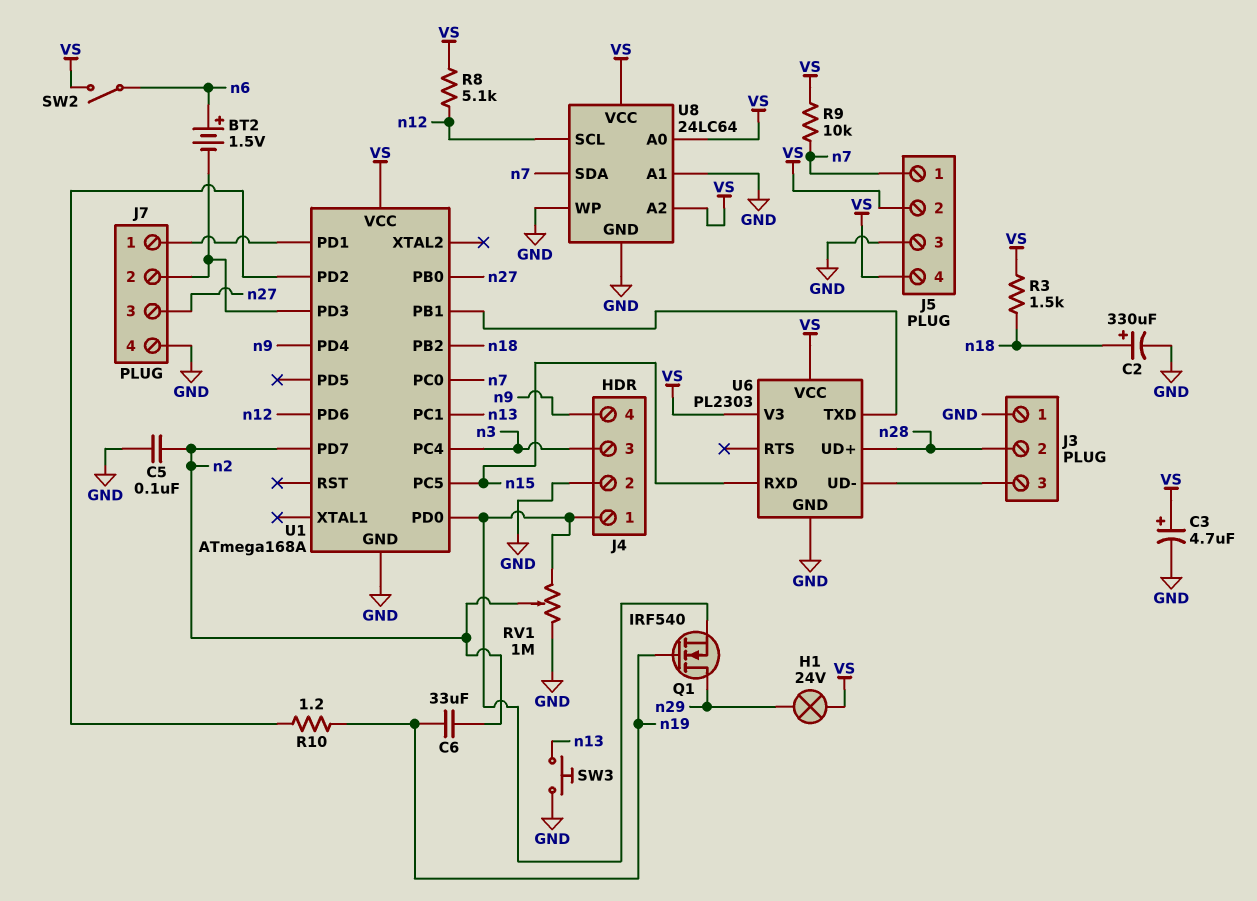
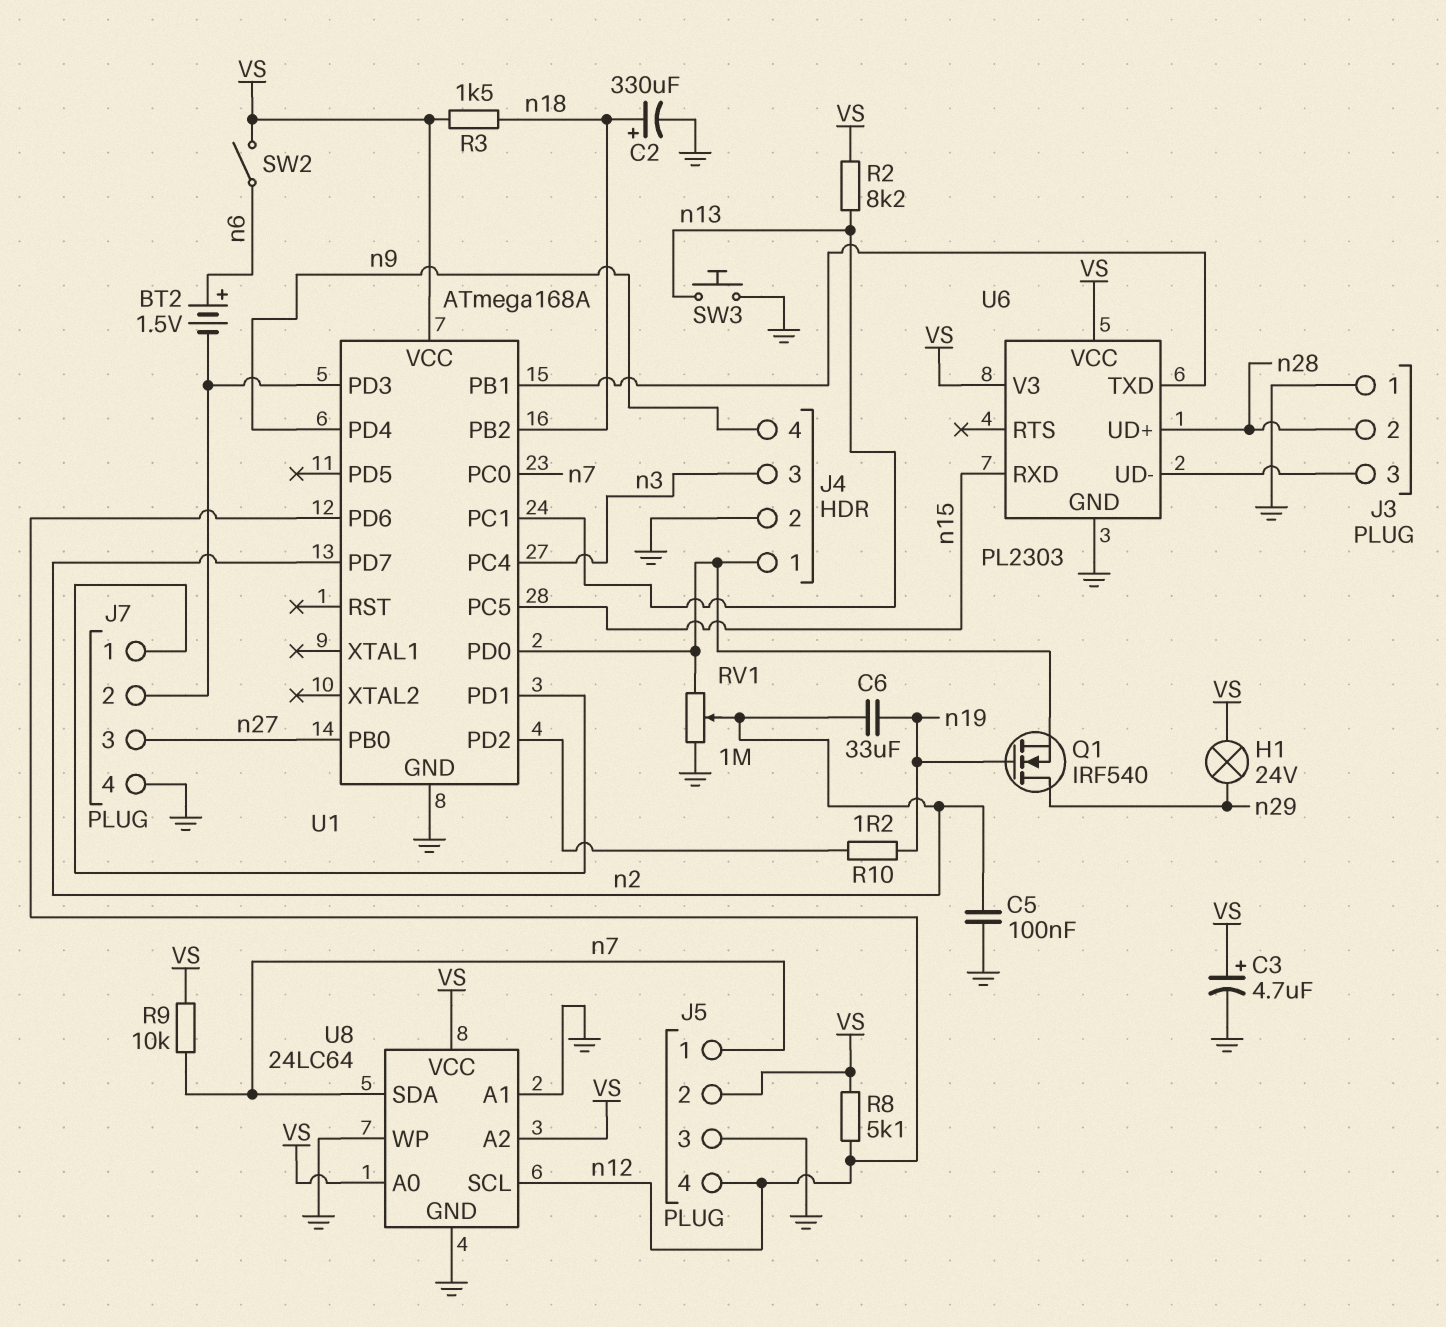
J5 pin 4: VS -> n12
R2: none -> 8.2k (VS, n13)

